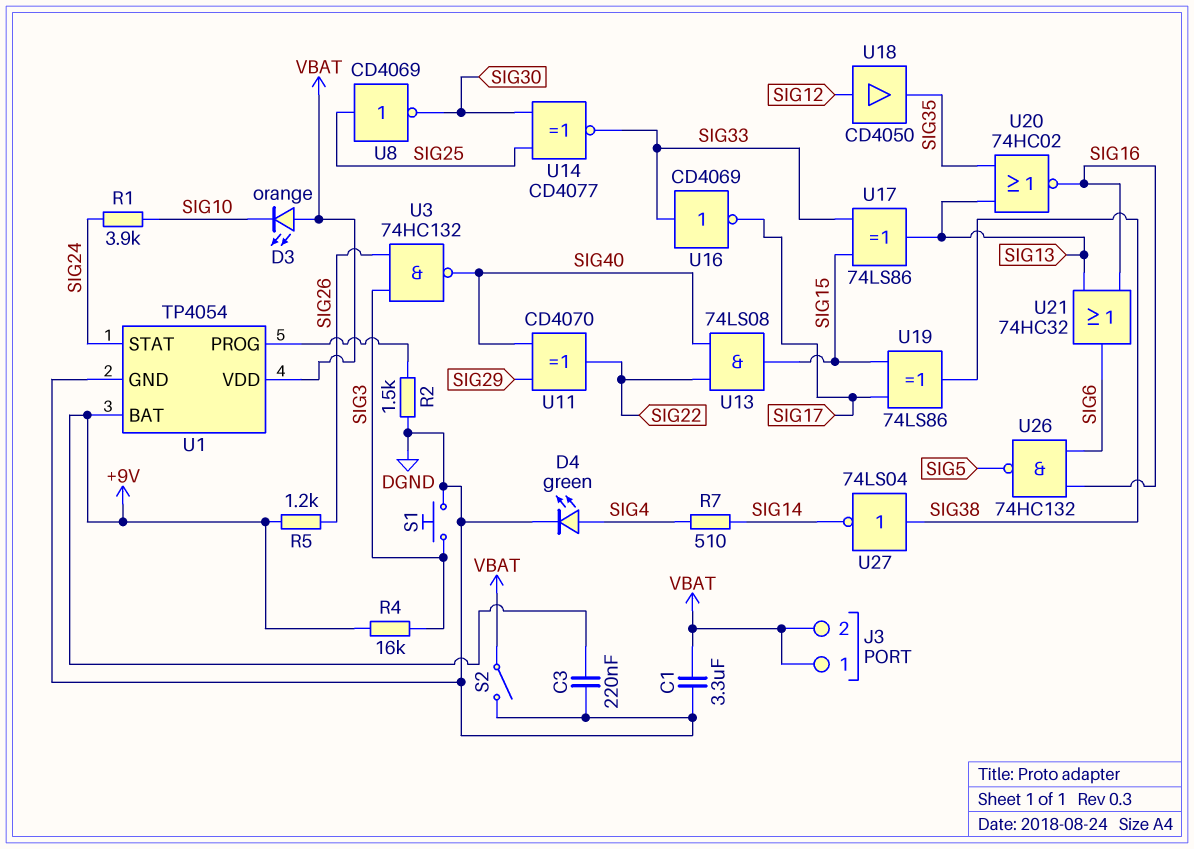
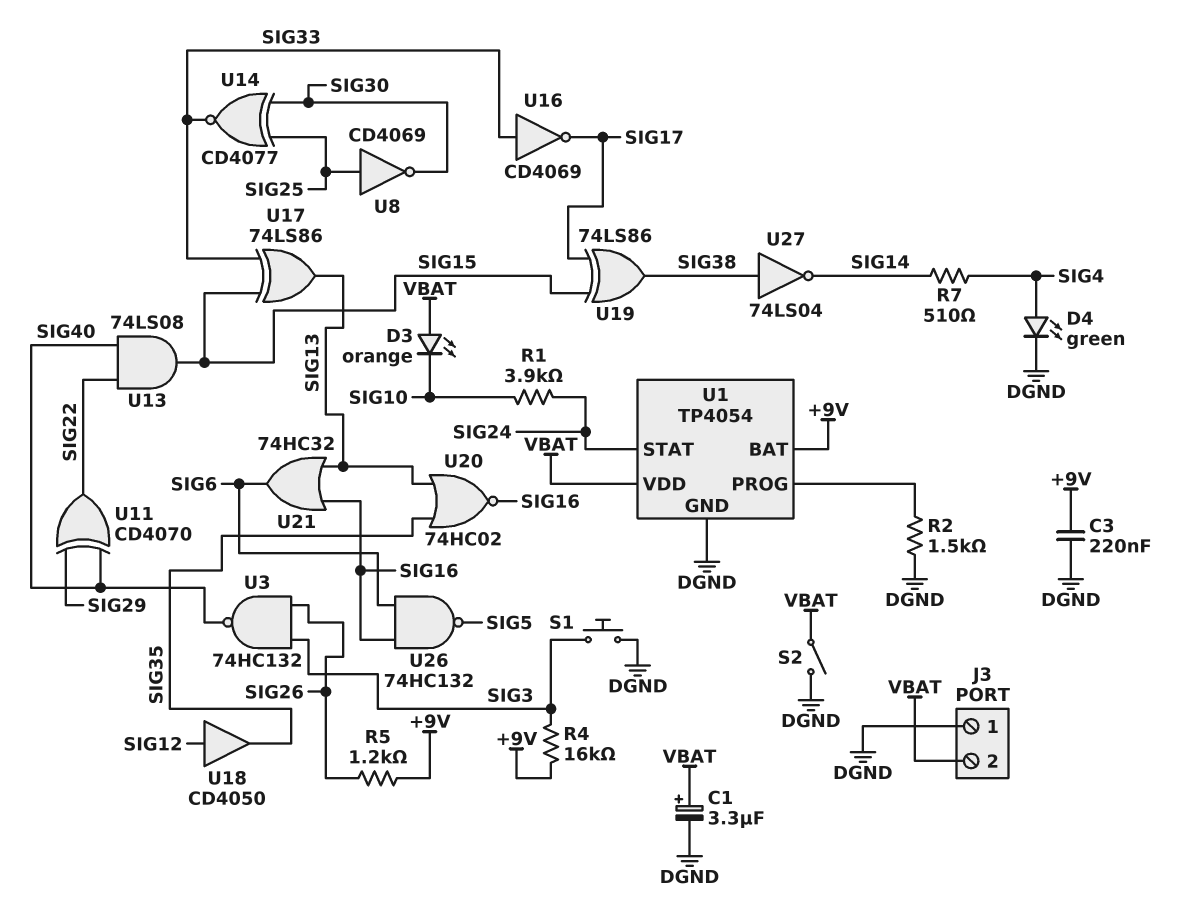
C1: 3.3uF (DGND, VBAT) -> 3.3uF (plus VBAT, minus DGND)
J3 pin 1: VBAT -> DGND

